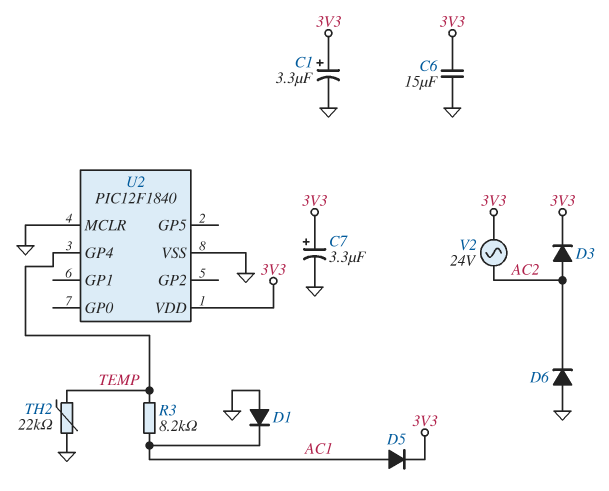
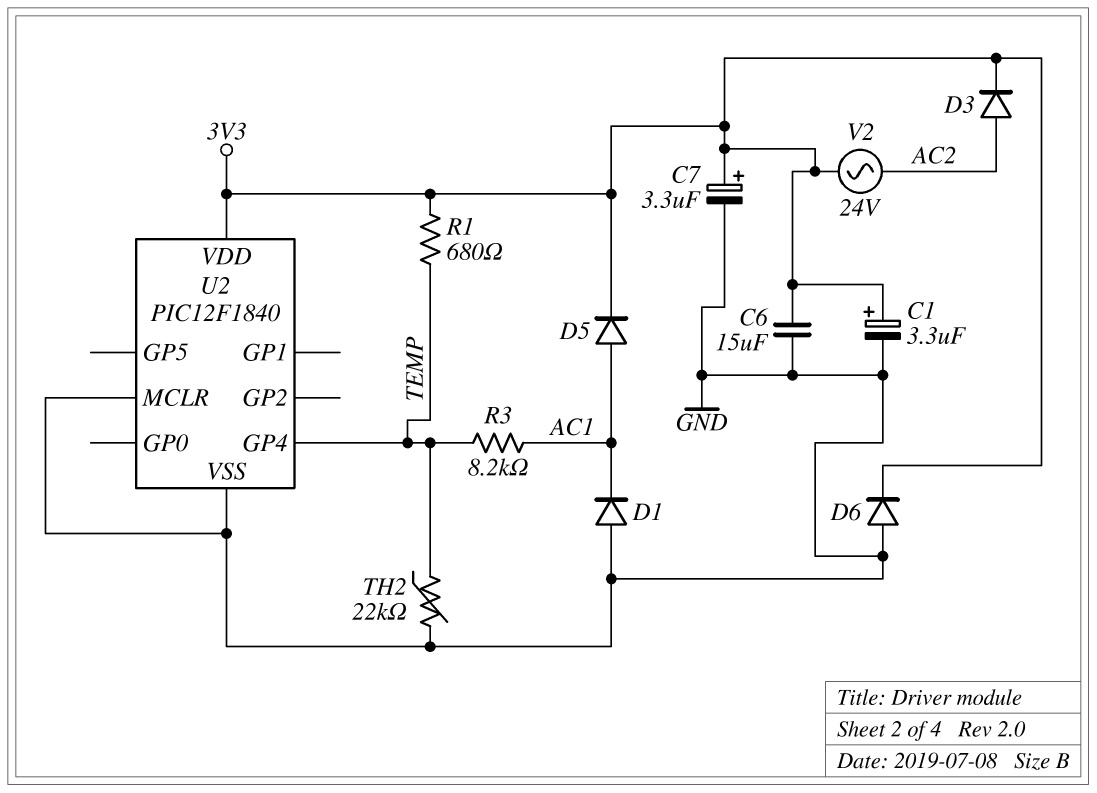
D6: diode (A GND, K AC2) -> diode (A GND, K 3V3)
R1: none -> 680 (3V3, TEMP)

